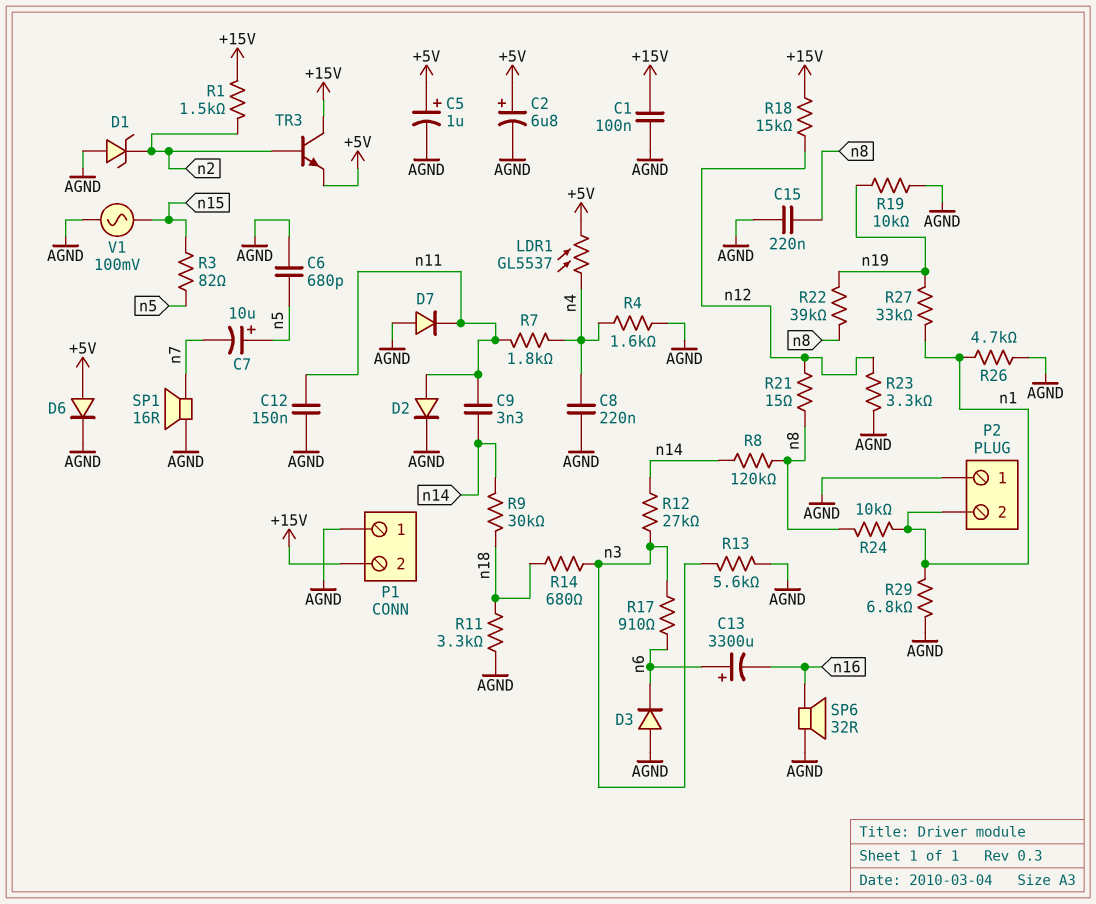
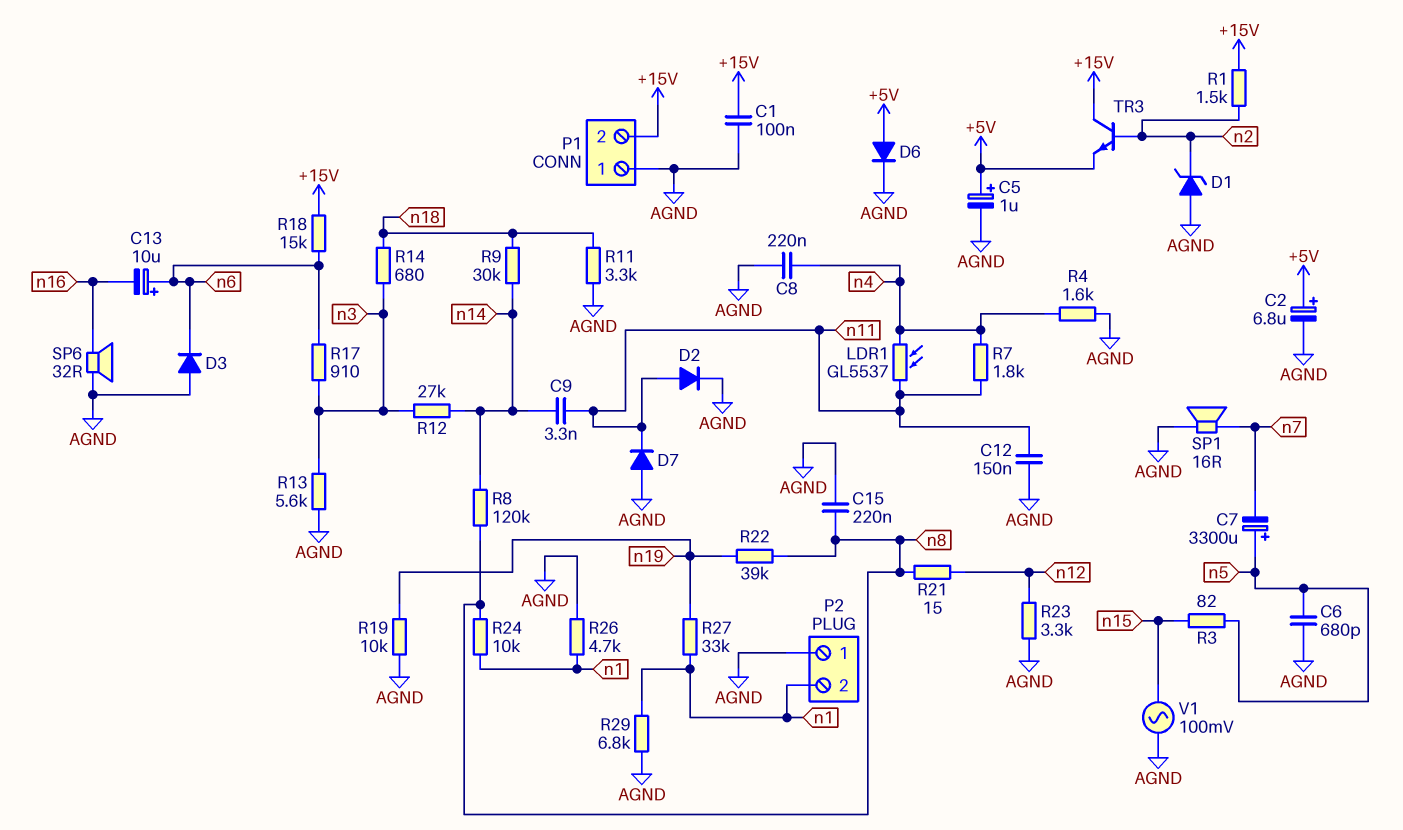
C7: 10uF (plus n5, minus n7) -> 3300uF (plus n5, minus n7)
C13: 3300uF (plus n6, minus n16) -> 10uF (plus n6, minus n16)
LDR1: GL5537 (+5V, n4) -> GL5537 (n4, n11)
R18: 15k (+15V, n12) -> 15k (+15V, n6)

